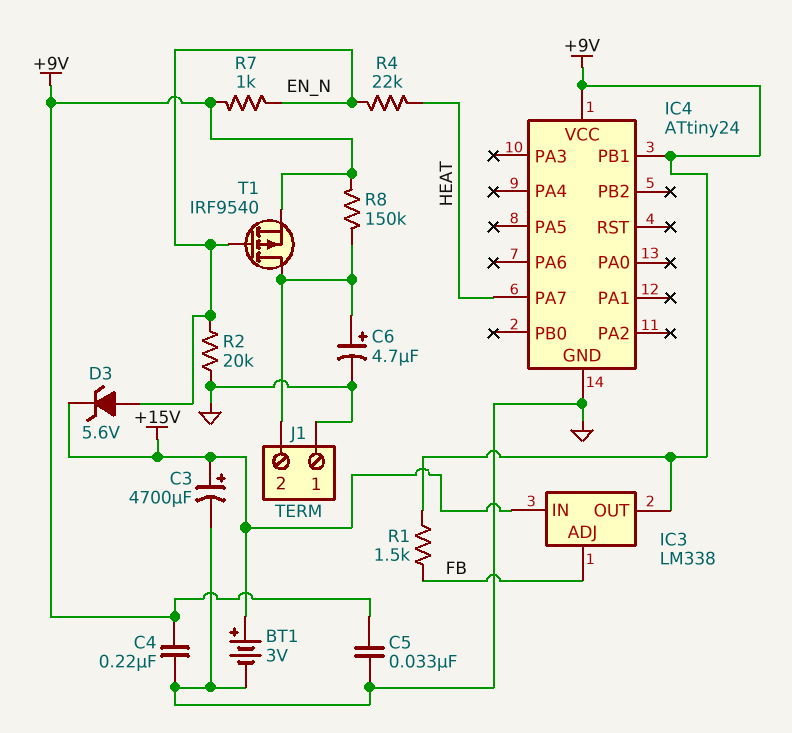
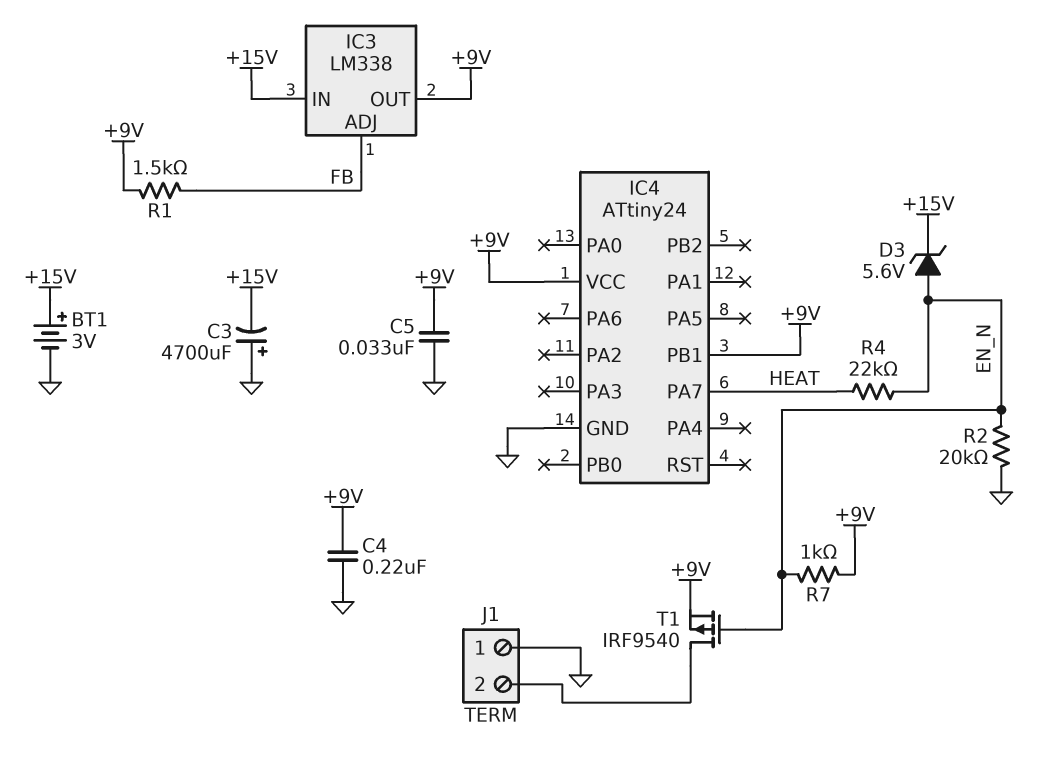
C3: 4700uF (plus +15V, minus GND) -> 4700uF (plus GND, minus +15V)
C6: 4.7uF (plus J1/2, minus GND) -> none
R8: 150k (+9V, J1/2) -> none

